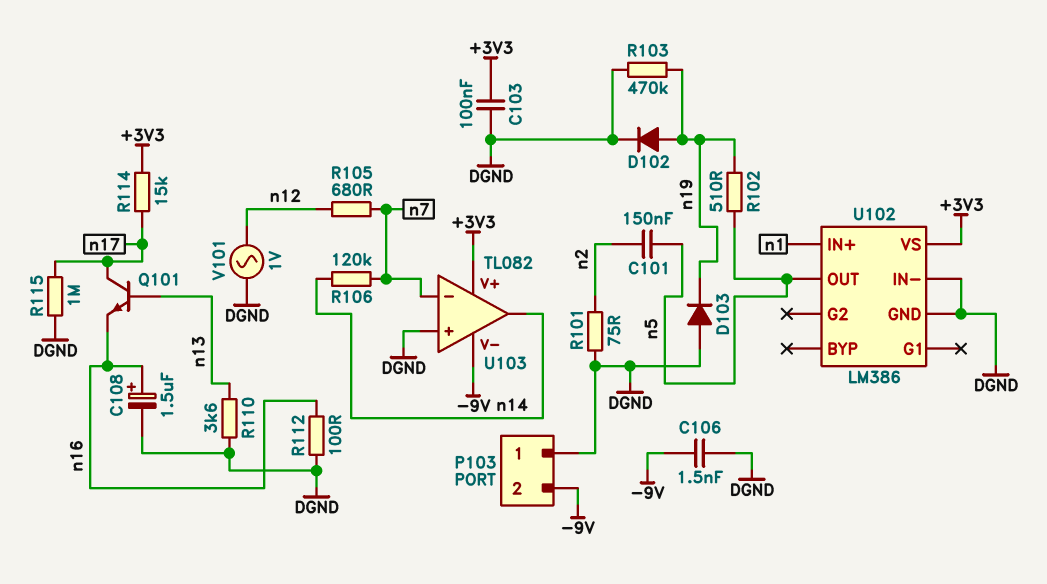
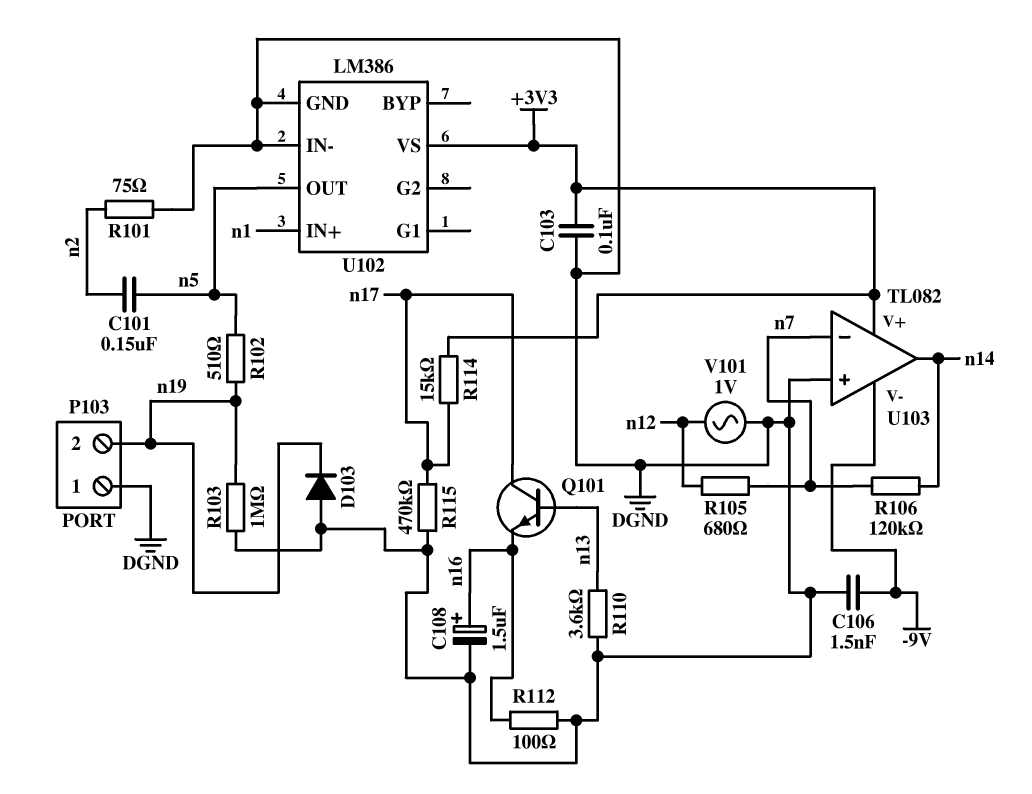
D102: diode (A n19, K DGND) -> none
P103 pin 2: -9V -> n19
R103: 470k (DGND, n19) -> 1M (DGND, n19)
R115: 1M (DGND, n17) -> 470k (DGND, n17)

